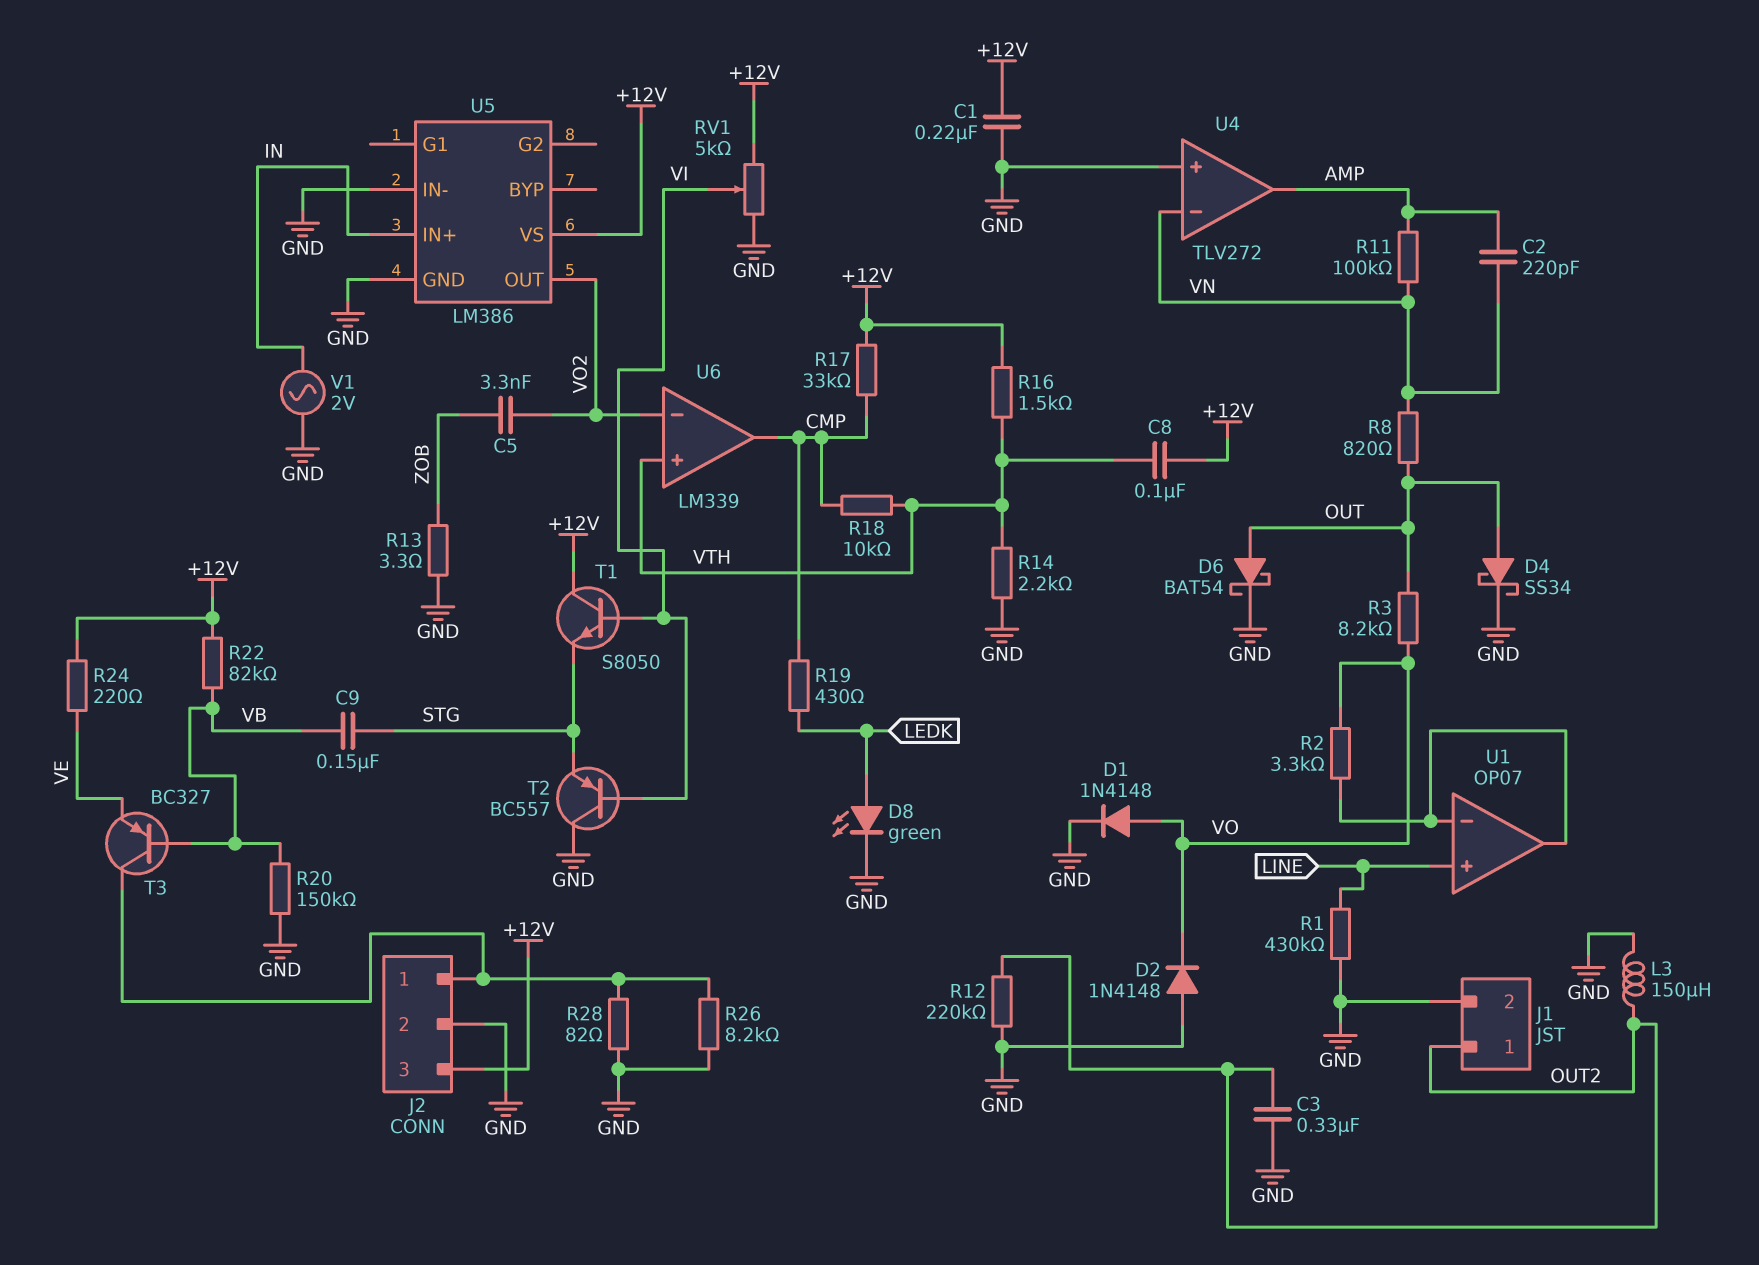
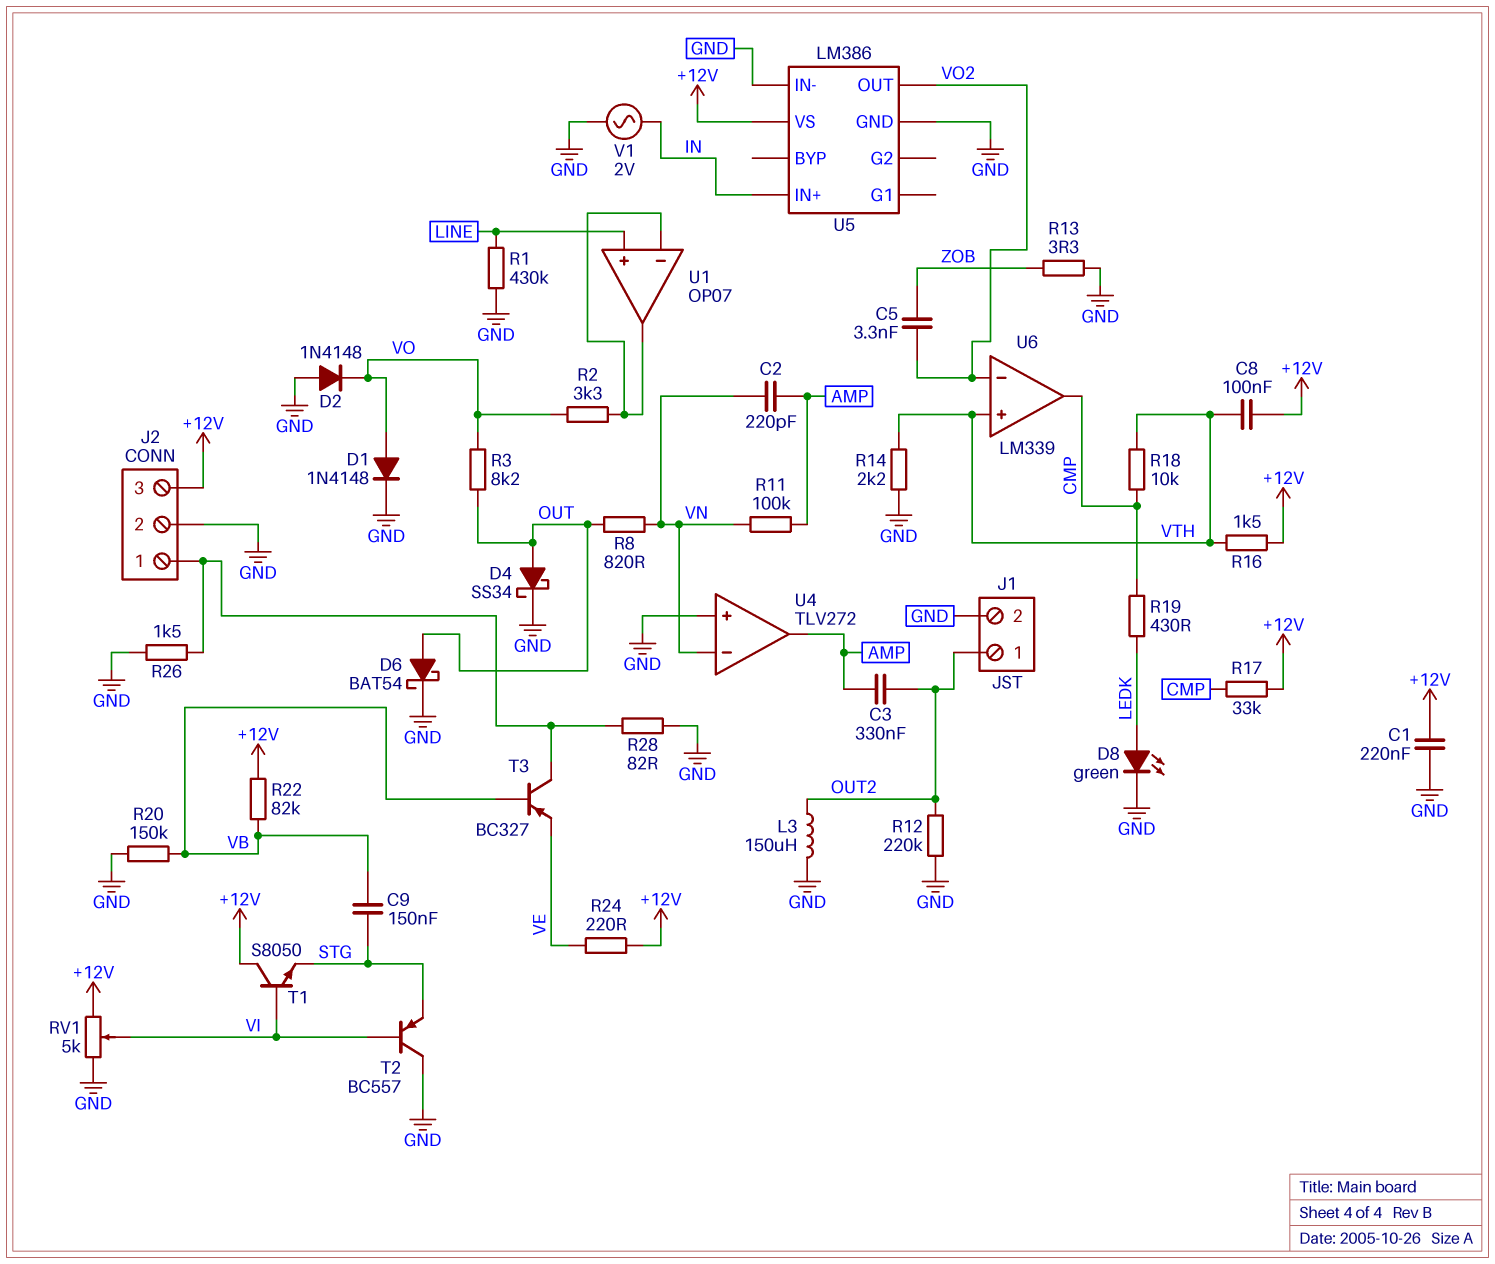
C3: 330nF (GND, OUT2) -> 330nF (AMP, OUT2)
R26: 8.2k (GND, J2/1) -> 1.5k (GND, J2/1)

